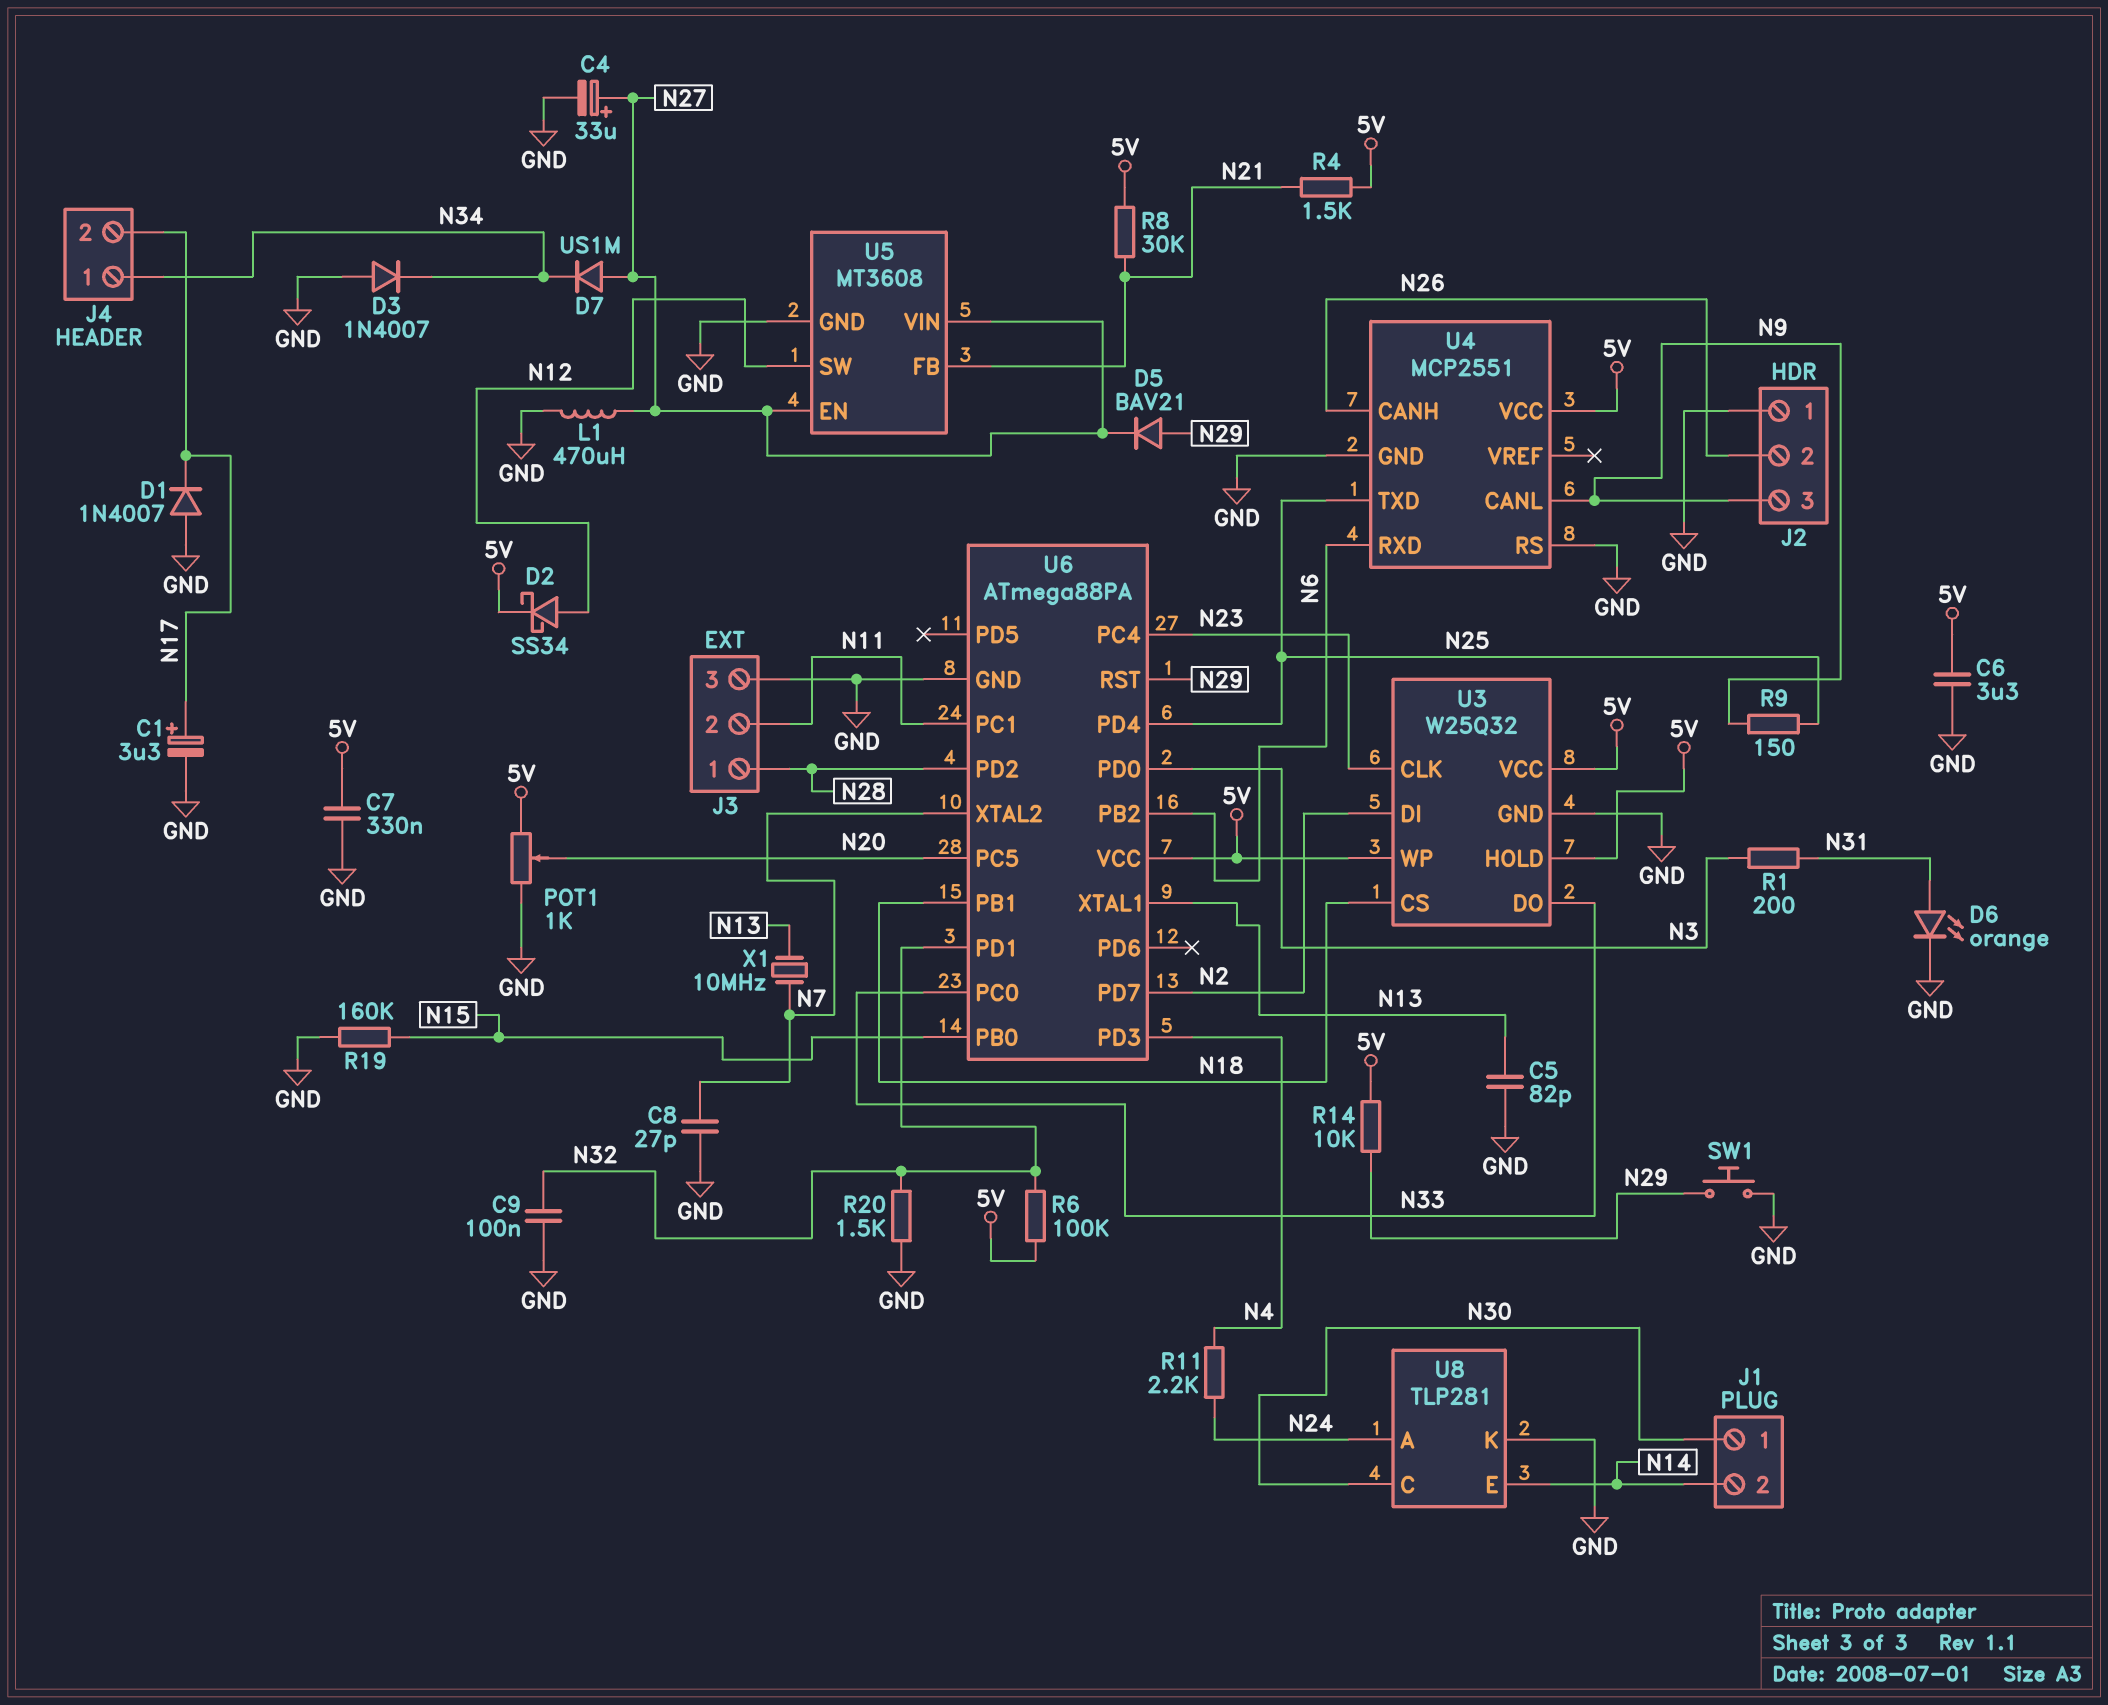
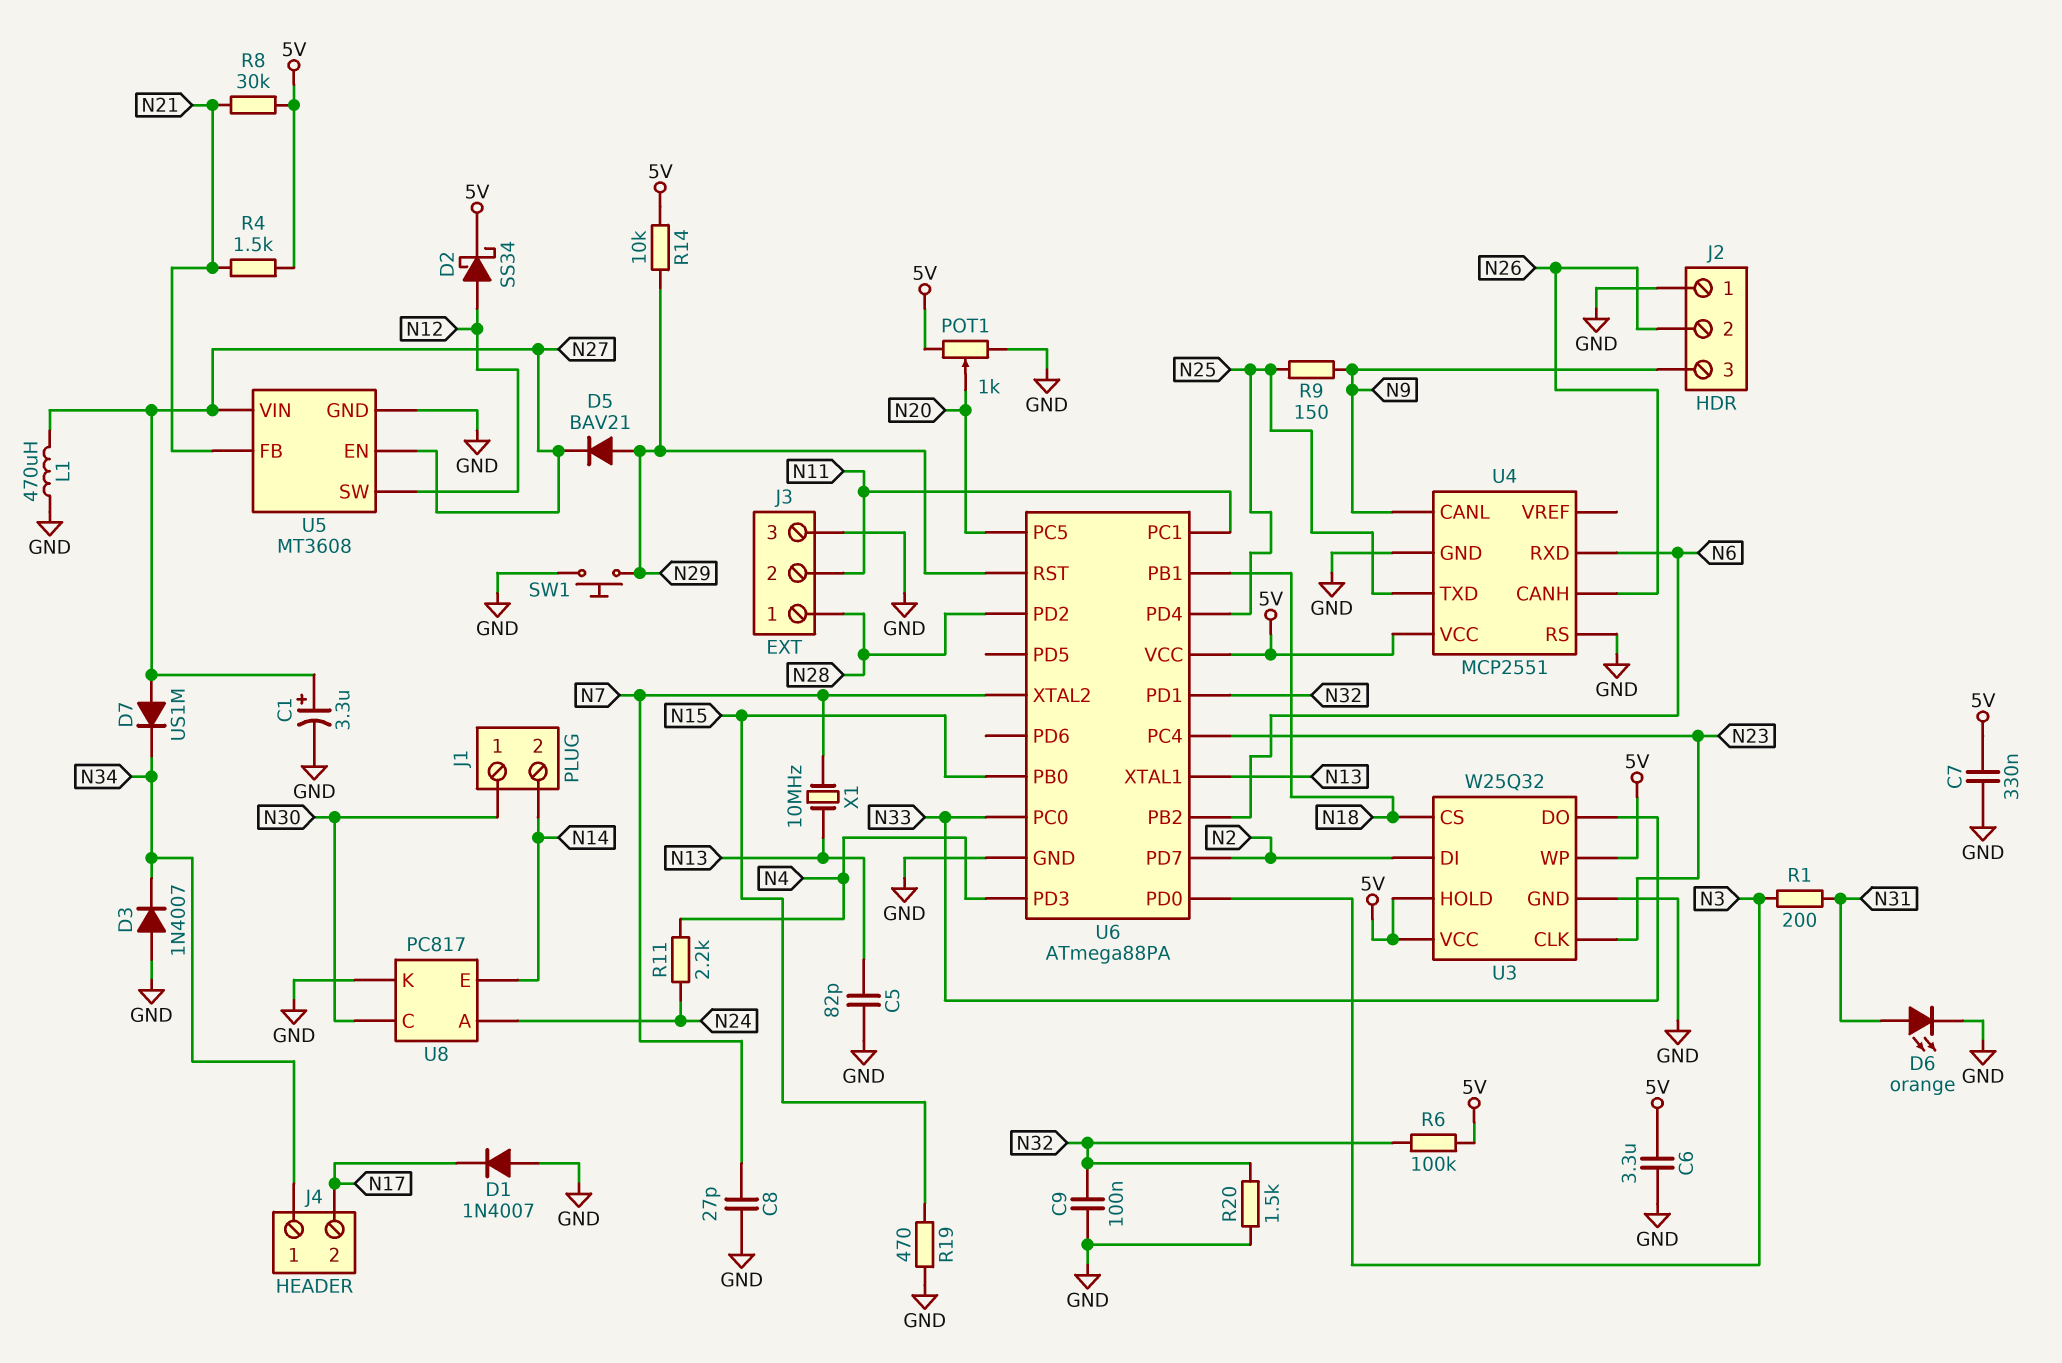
C1: 3.3uF (plus N17, minus GND) -> 3.3uF (plus N27, minus GND)
C4: 33uF (plus N27, minus GND) -> none
R19: 160k (GND, N15) -> 470 (GND, N15)
U8: TLP281 -> PC817

